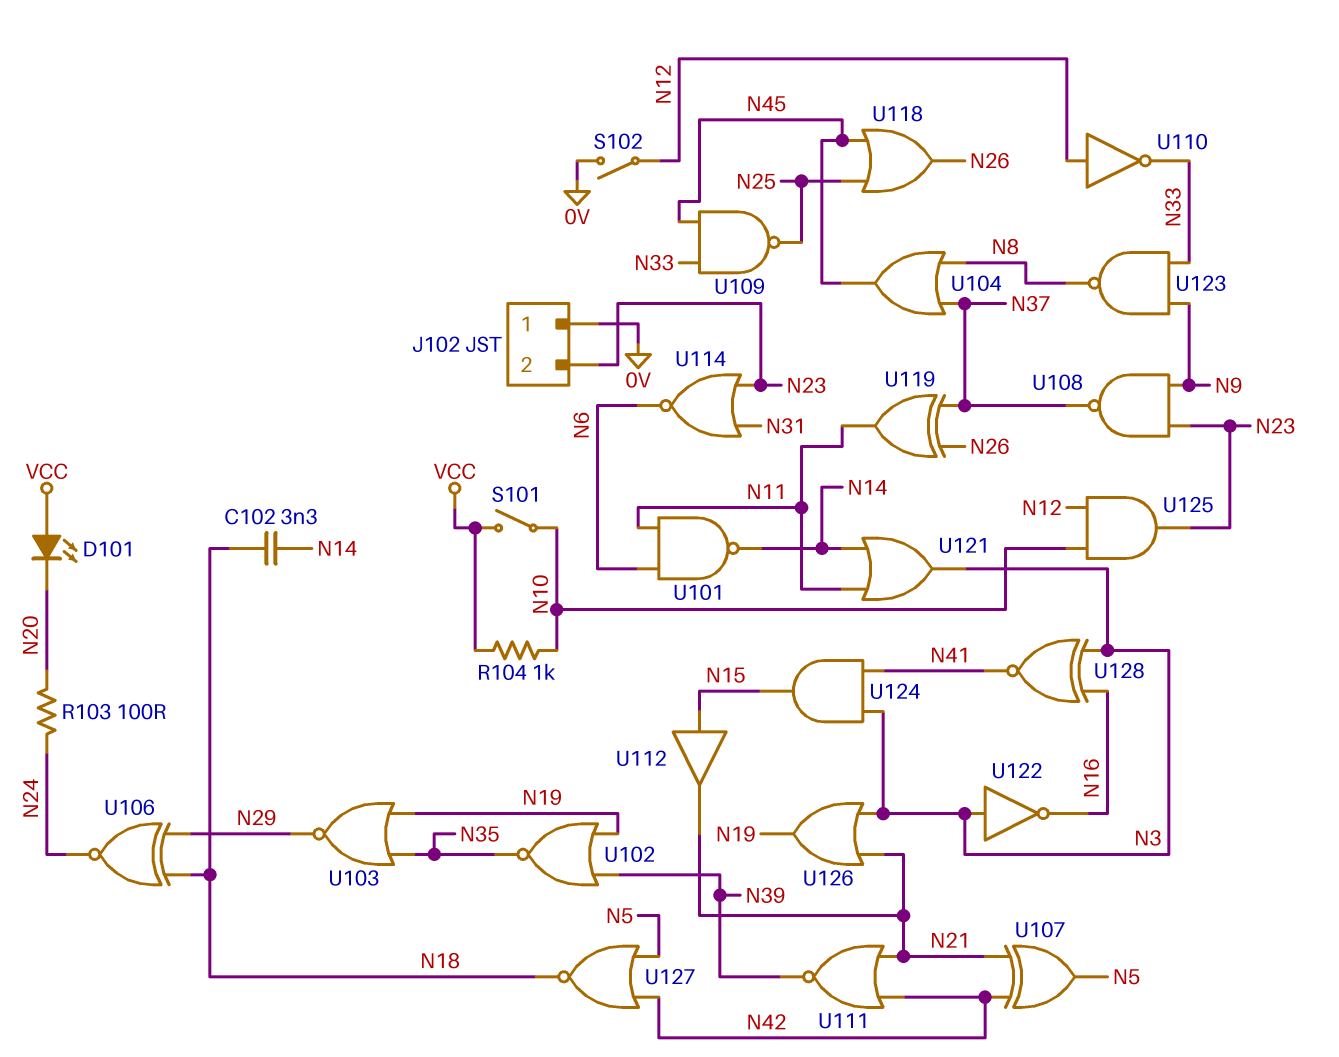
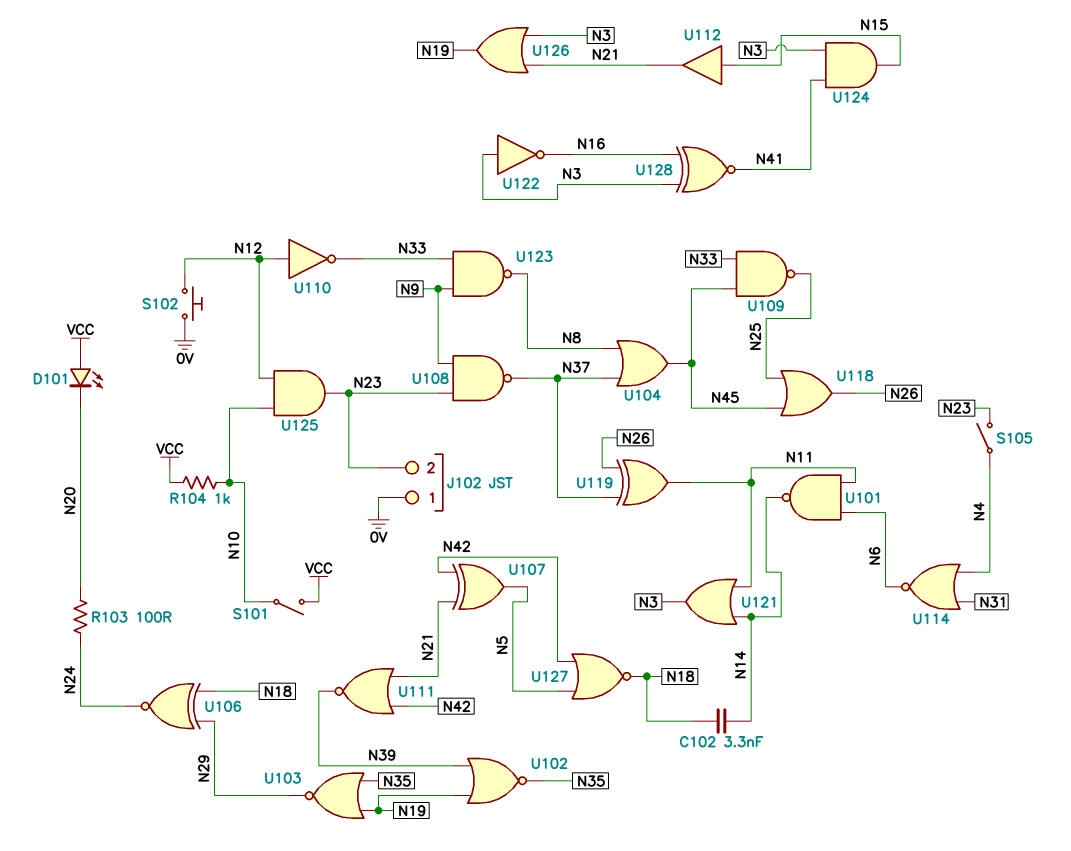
S102: switch (0V, N12) -> button (0V, N12)
S105: none -> switch (N4, N23)
U114: NOR (in N23, in N31, out N6) -> NOR (in N4, in N31, out N6)

